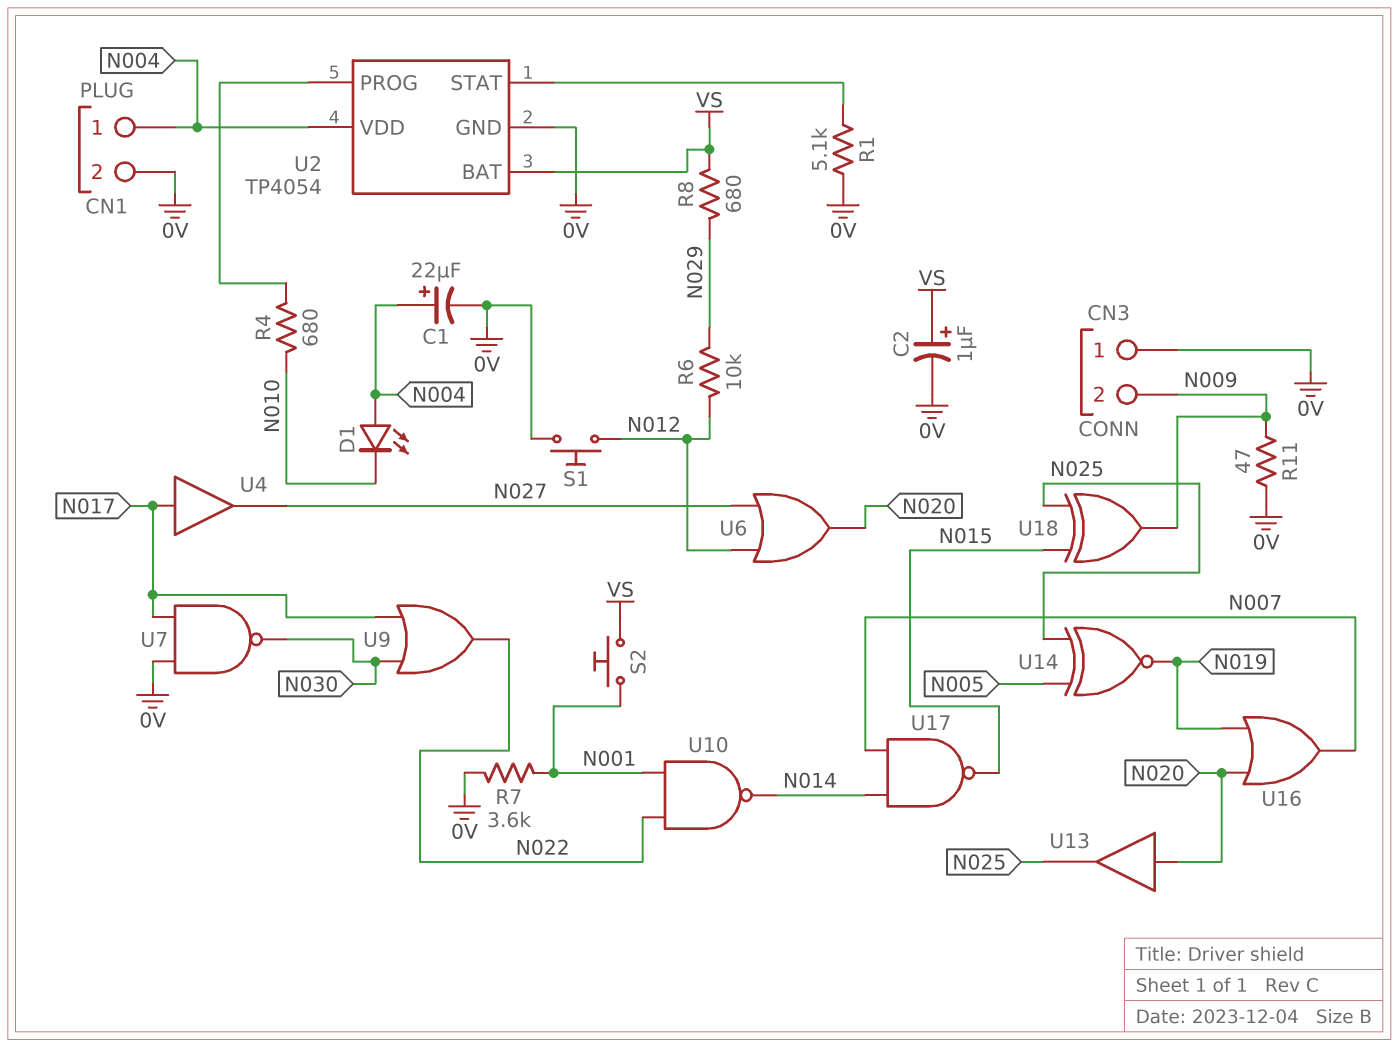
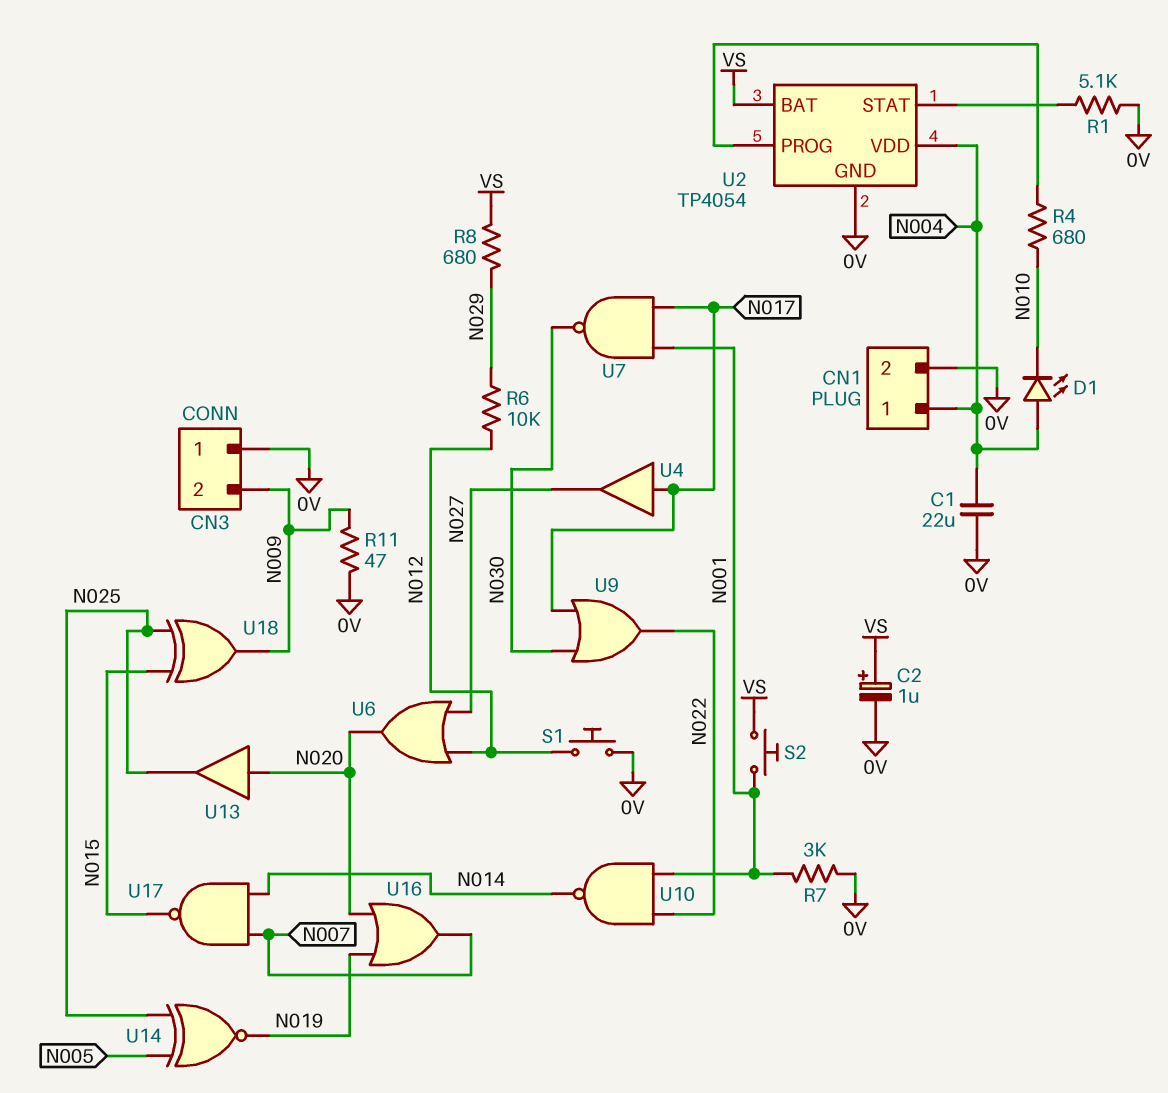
C1: 22uF (plus N004, minus 0V) -> 22uF (0V, N004)
R7: 3.6k (0V, N001) -> 3k (0V, N001)
U7: NAND (in 0V, in N017, out N030) -> NAND (in N001, in N017, out N030)

